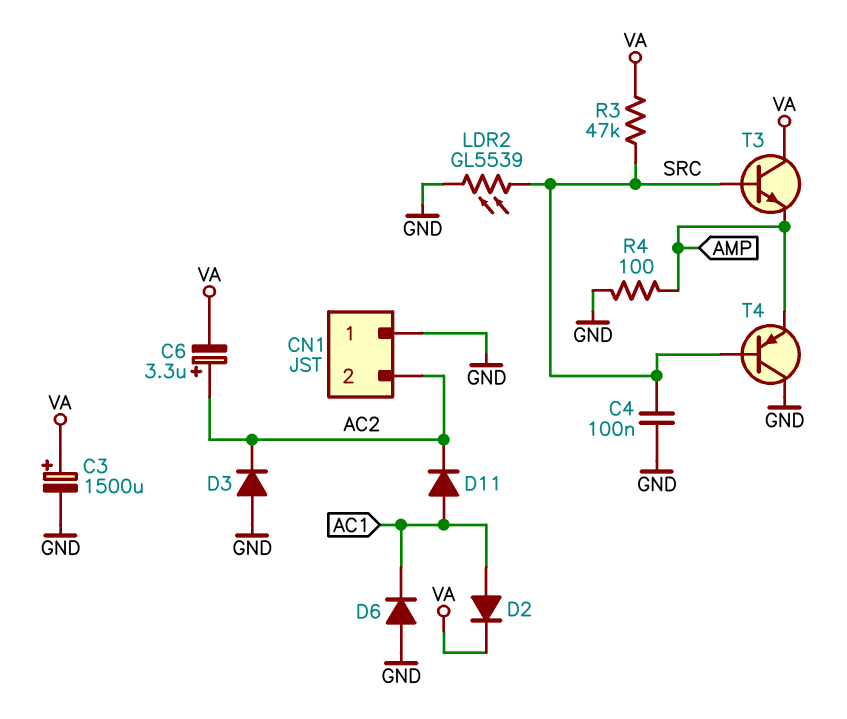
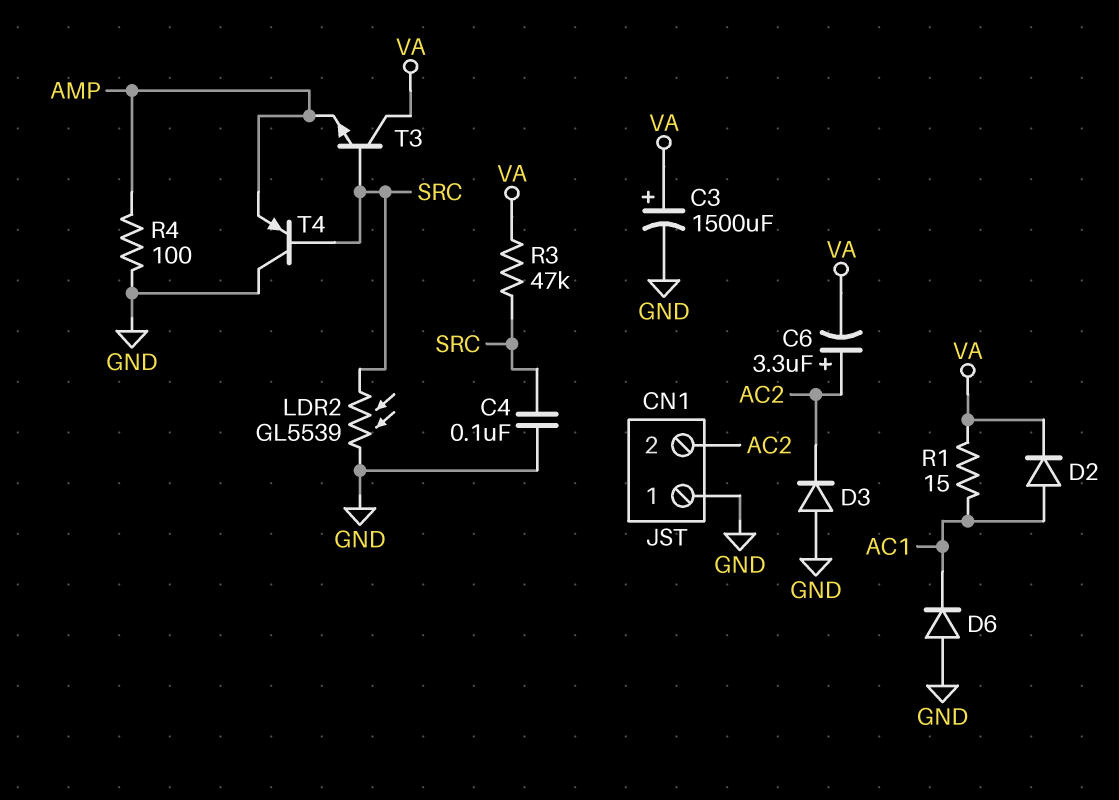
D11: diode (A AC1, K AC2) -> none
R1: none -> 15 (AC1, VA)

